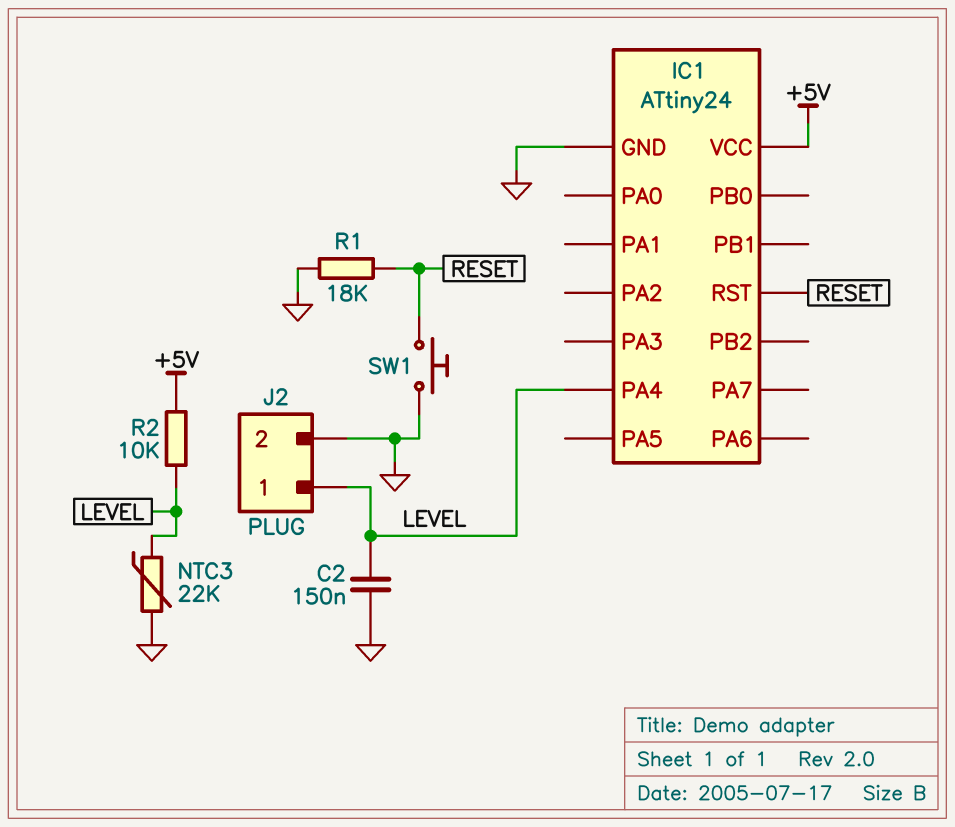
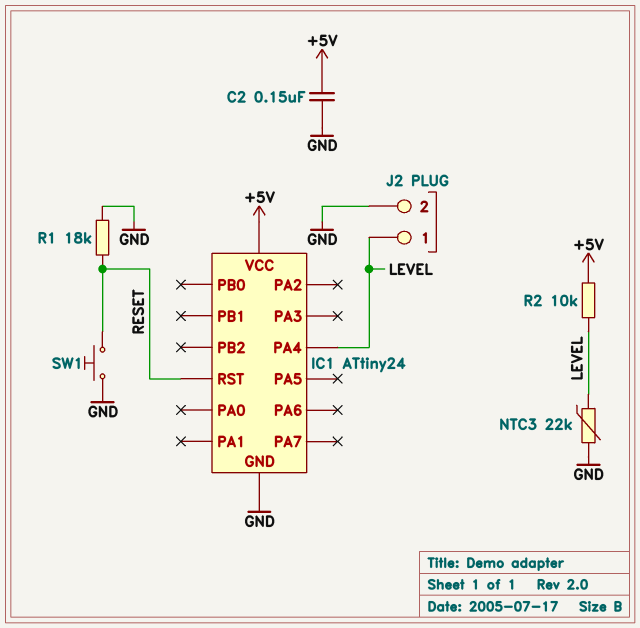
C2: 150nF (GND, LEVEL) -> 150nF (+5V, GND)

